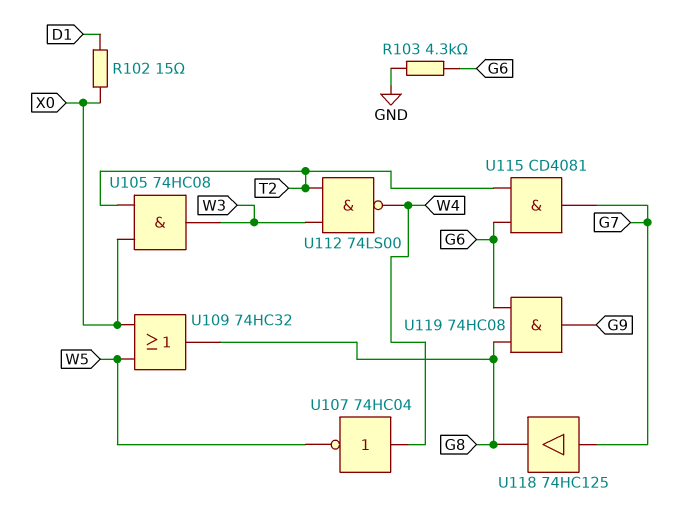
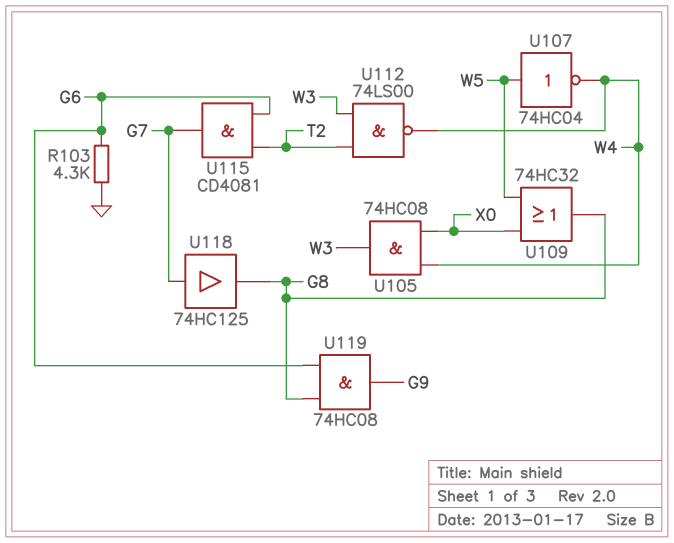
R102: 15 (D1, X0) -> none
U105: AND 74HC08 (in T2, in X0, out W3) -> AND 74HC08 (in W4, in X0, out W3)
U107: NOT 74HC04 (in W4, out W5) -> NOT 74HC04 (in W5, out W4)

